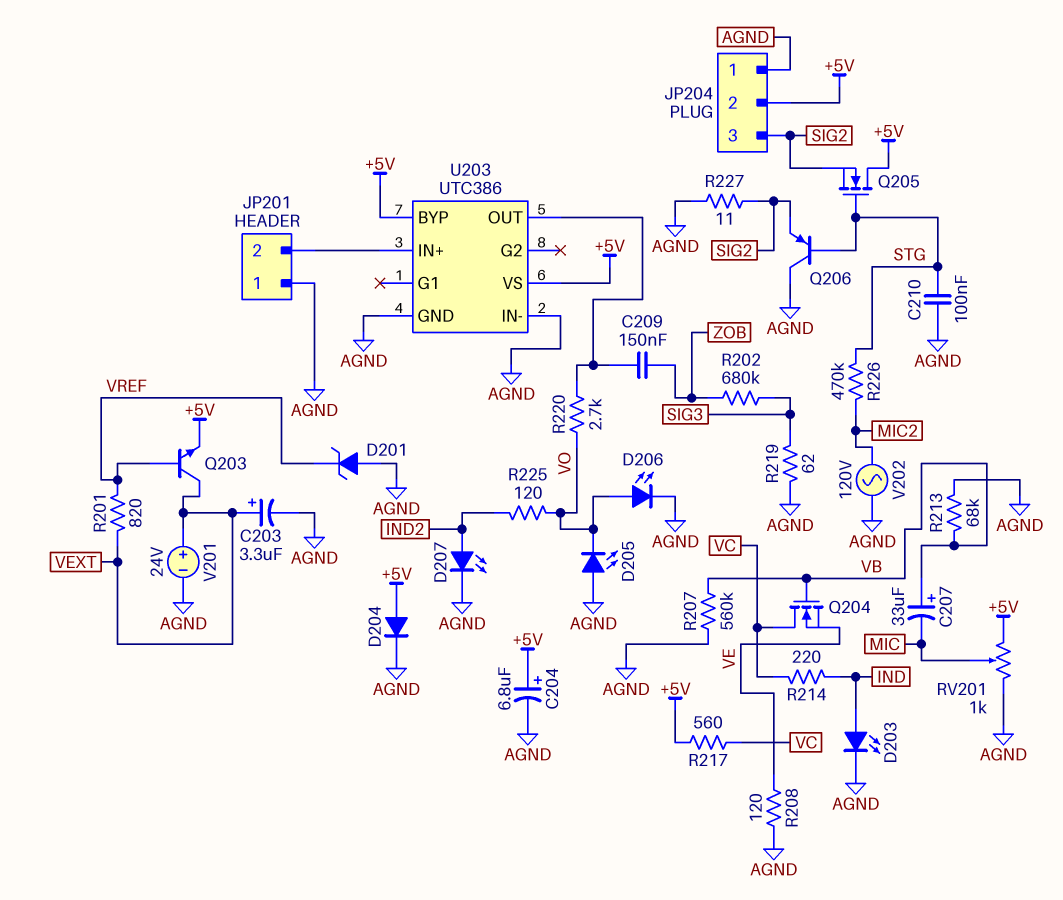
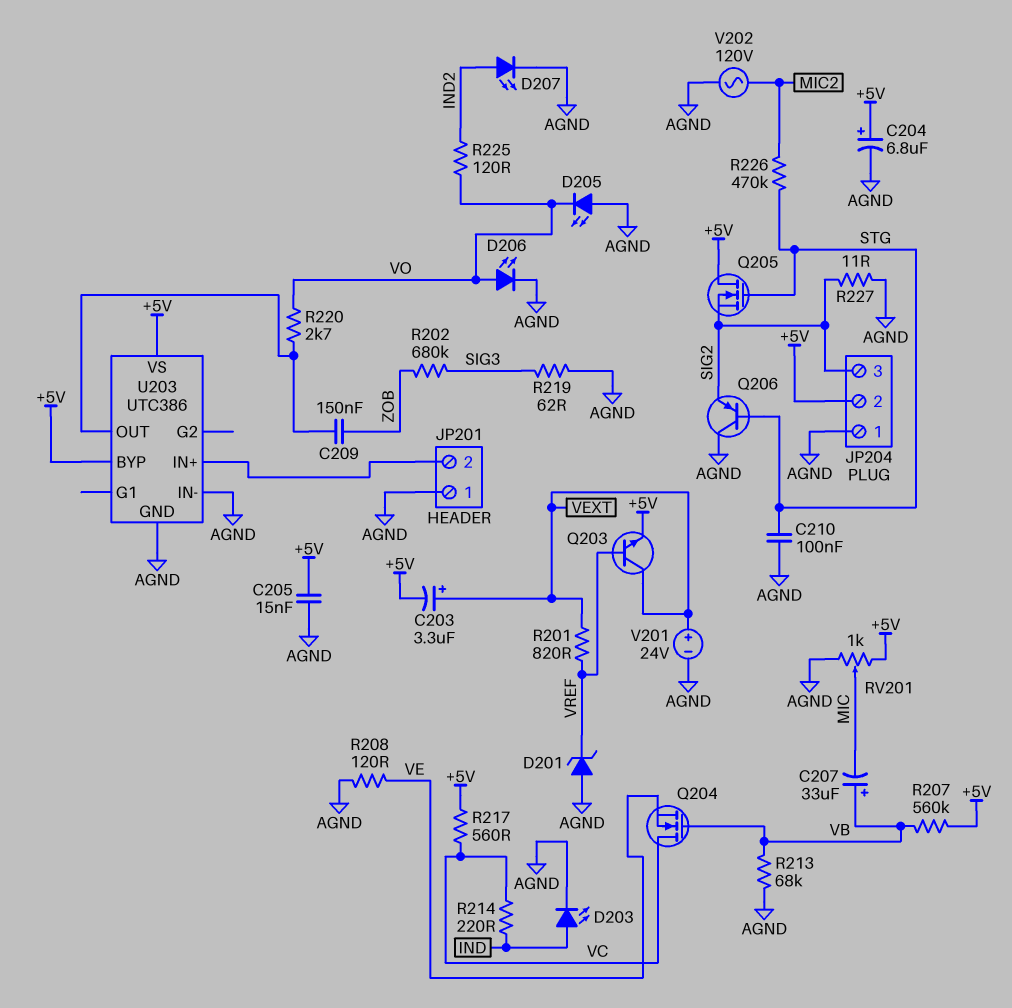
C203: 3.3uF (plus VEXT, minus AGND) -> 3.3uF (plus VEXT, minus +5V)
C205: none -> 15nF (+5V, AGND)
D204: diode (A +5V, K AGND) -> none
R207: 560k (AGND, VB) -> 560k (+5V, VB)

